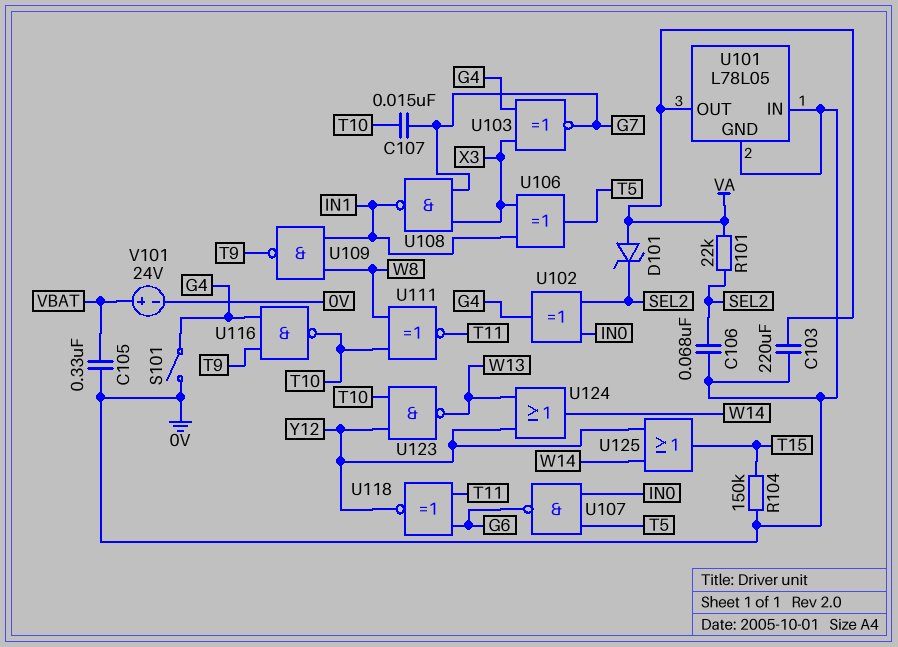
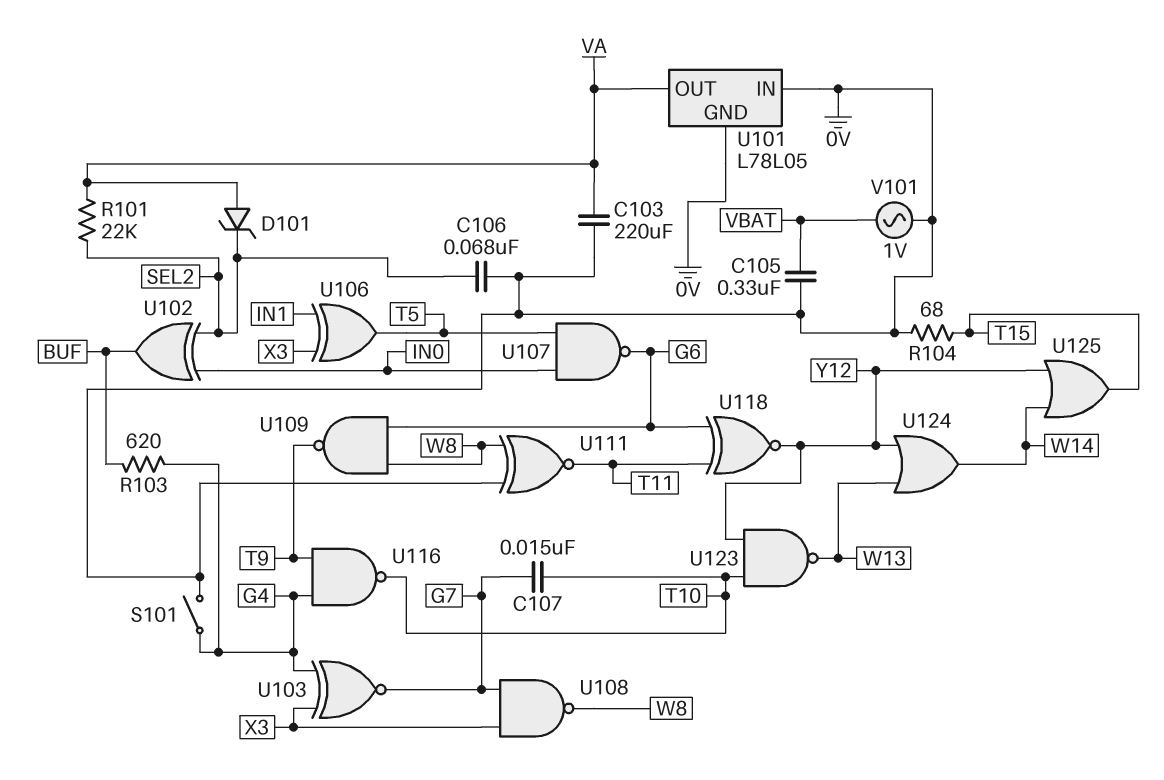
R103: none -> 620 (BUF, G4)
R104: 150k (0V, T15) -> 68 (0V, T15)
U102: XOR (in IN0, in SEL2, out G4) -> XOR (in IN0, in SEL2, out BUF)
U108: NAND (in G7, in X3, out IN1) -> NAND (in G7, in X3, out W8)
U109: NAND (in IN1, in W8, out T9) -> NAND (in G6, in W8, out T9)
U111: XNOR (in T10, in W8, out T11) -> XNOR (in 0V, in W8, out T11)
V101: 24V (plus VBAT, minus 0V) -> AC 1V (0V, VBAT)

